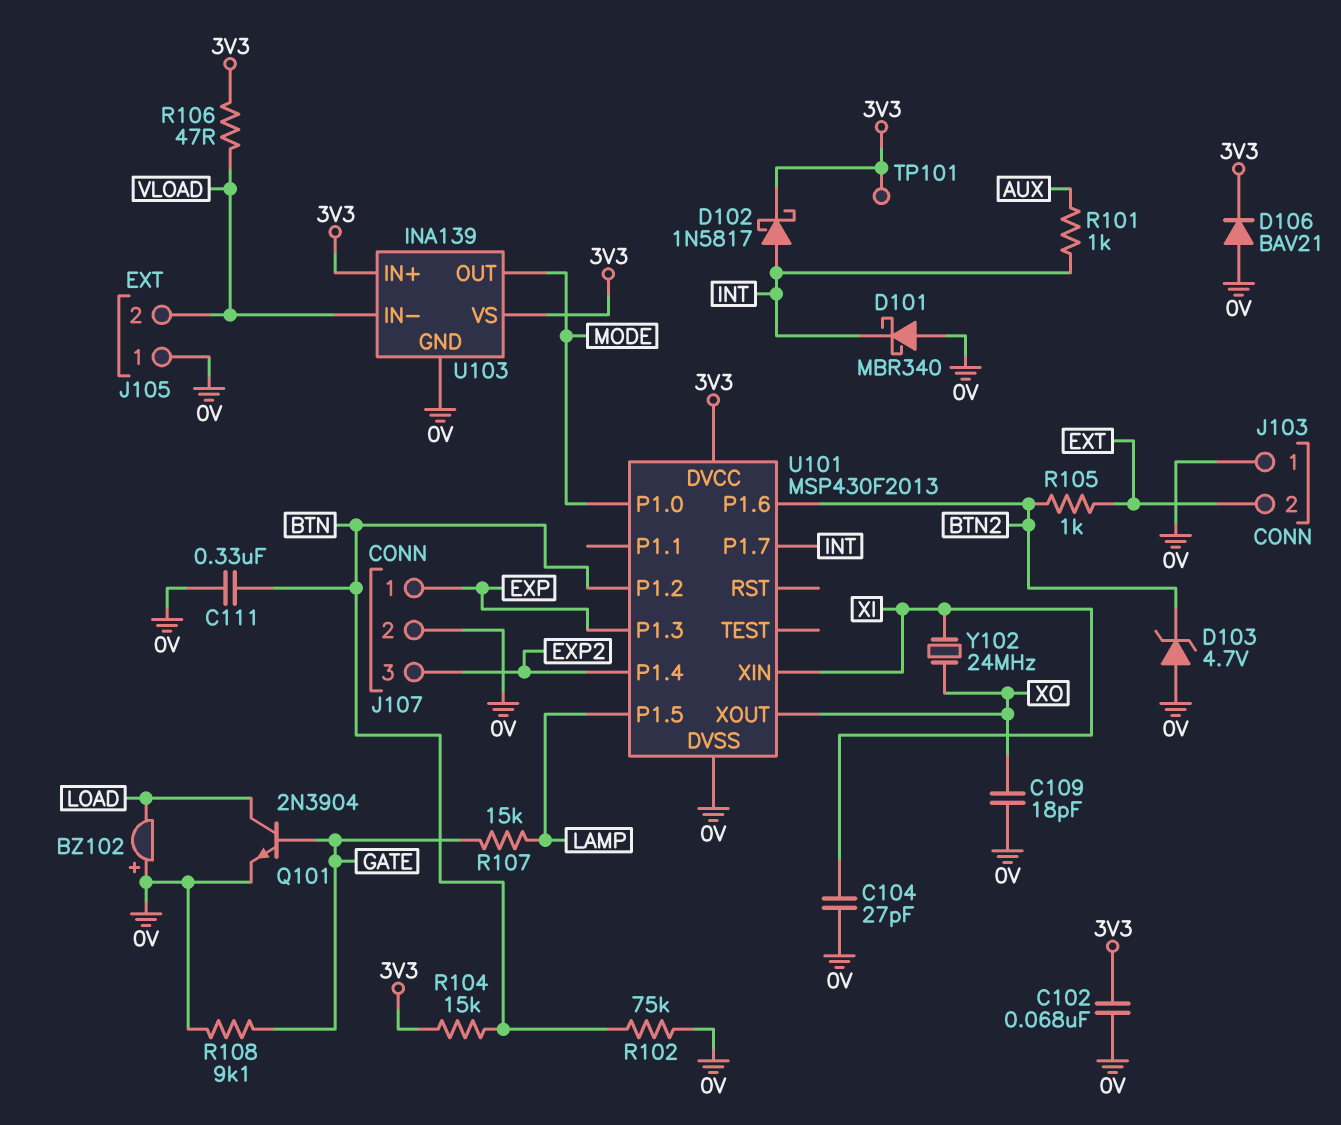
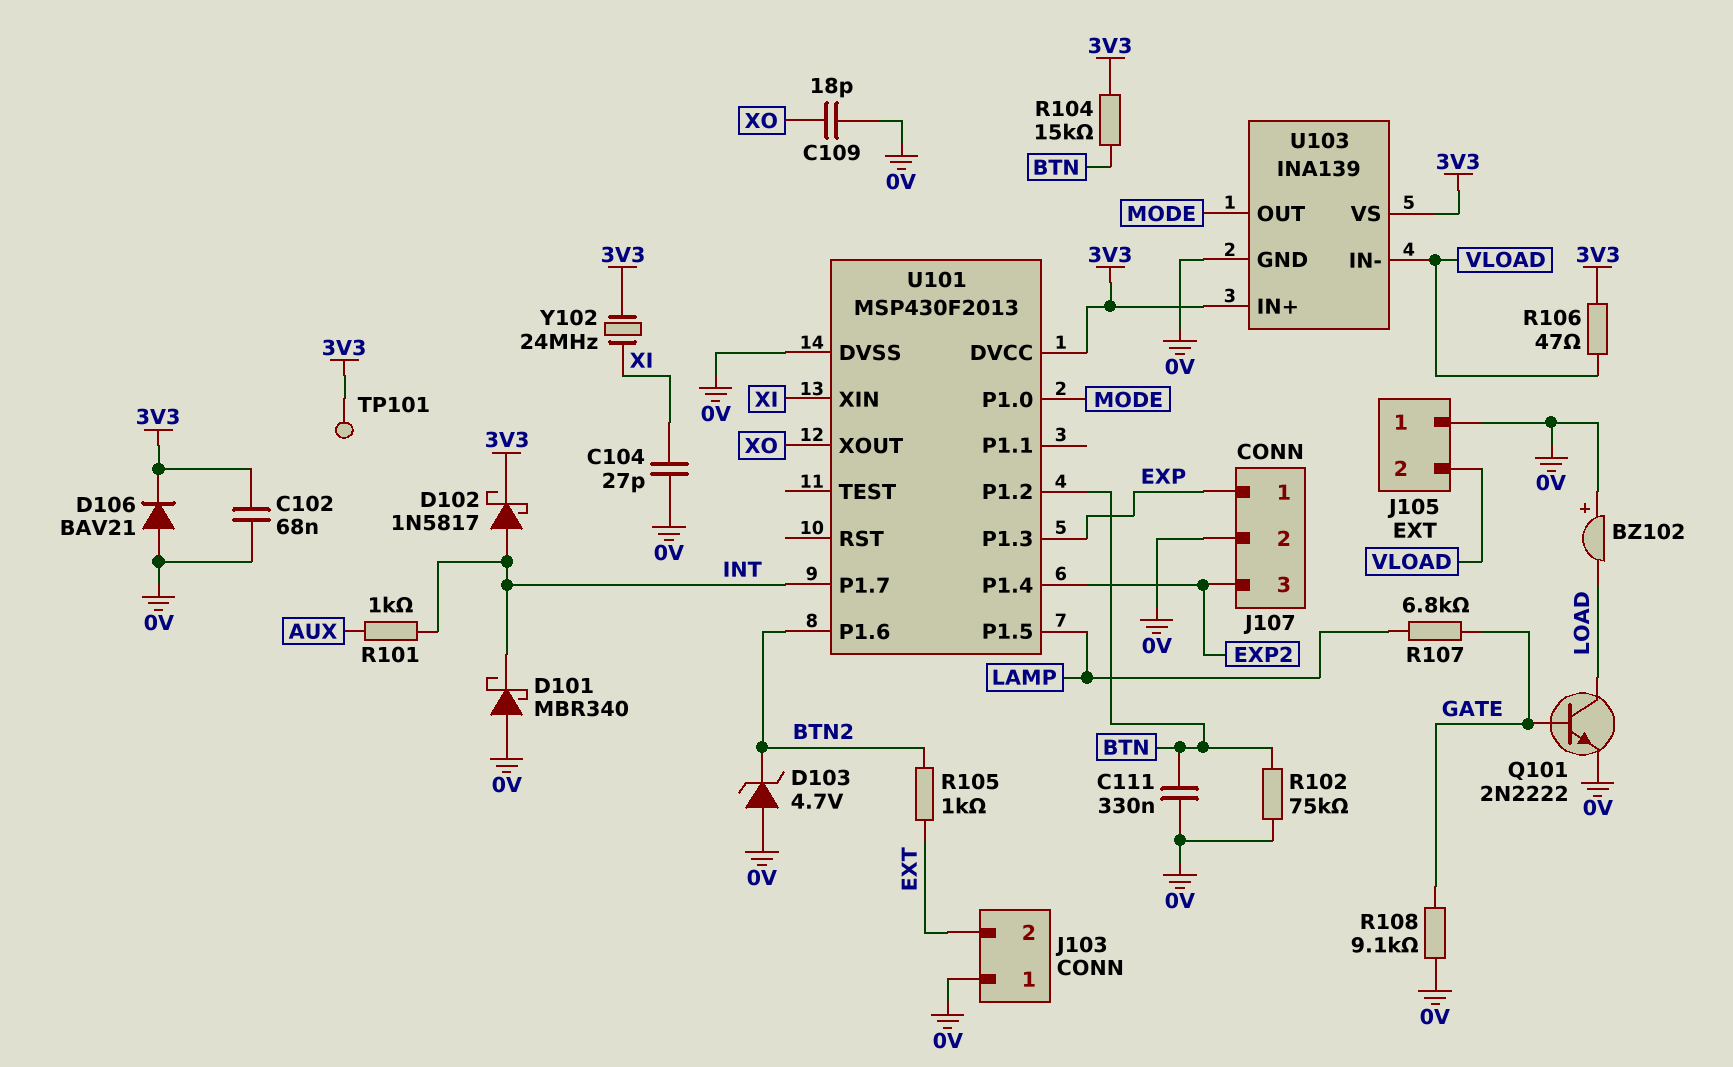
Q101: NPN 2N3904 (B GATE, C LOAD, E 0V) -> NPN 2N2222 (B GATE, C LOAD, E 0V)
R107: 15k (GATE, LAMP) -> 6.8k (GATE, LAMP)
Y102: 24MHz (XI, XO) -> 24MHz (3V3, XI)

